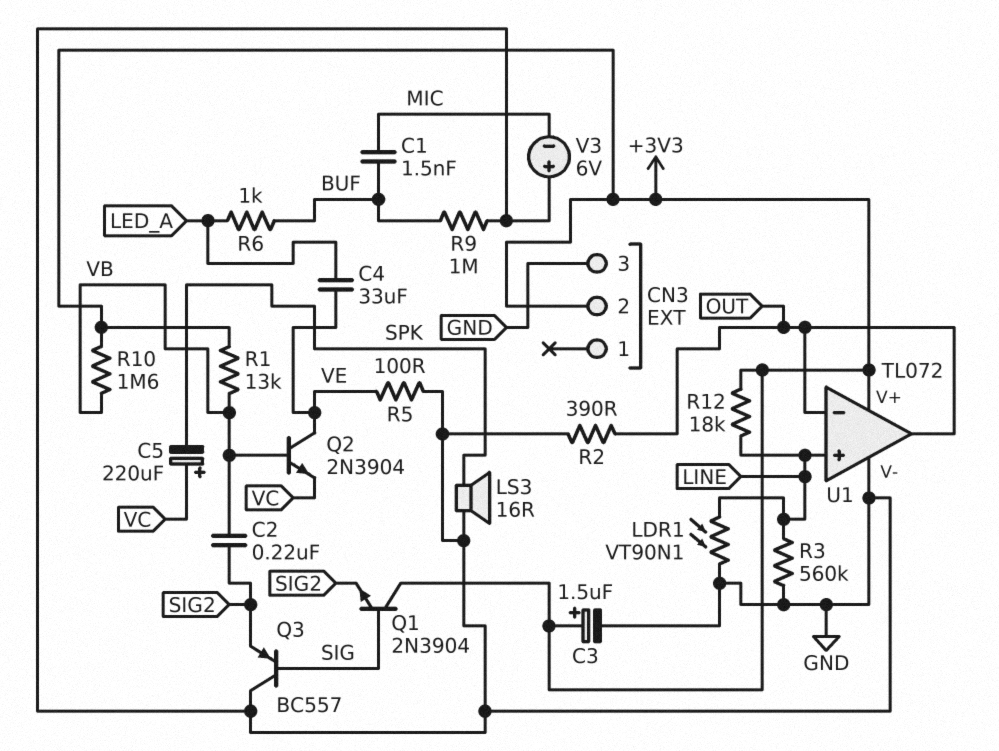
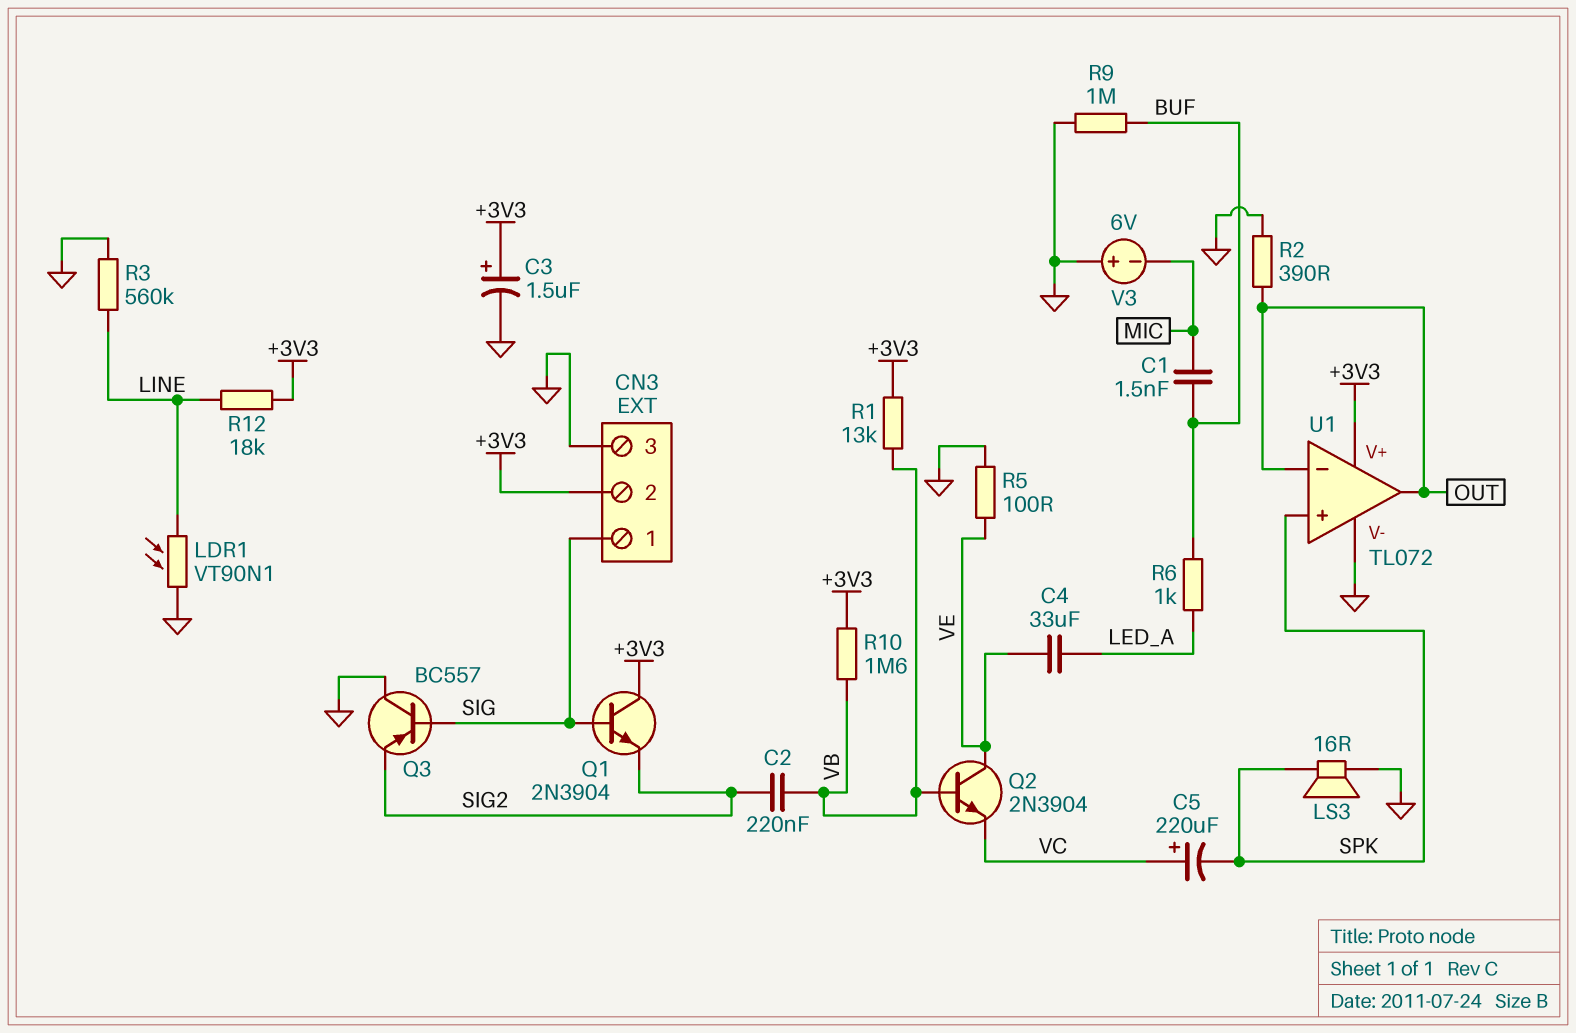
CN3 pin 1: none -> SIG
U1 pin in+: LINE -> SPK

